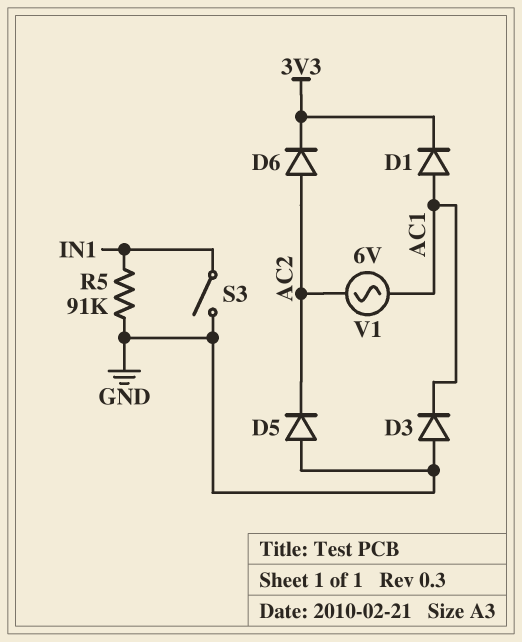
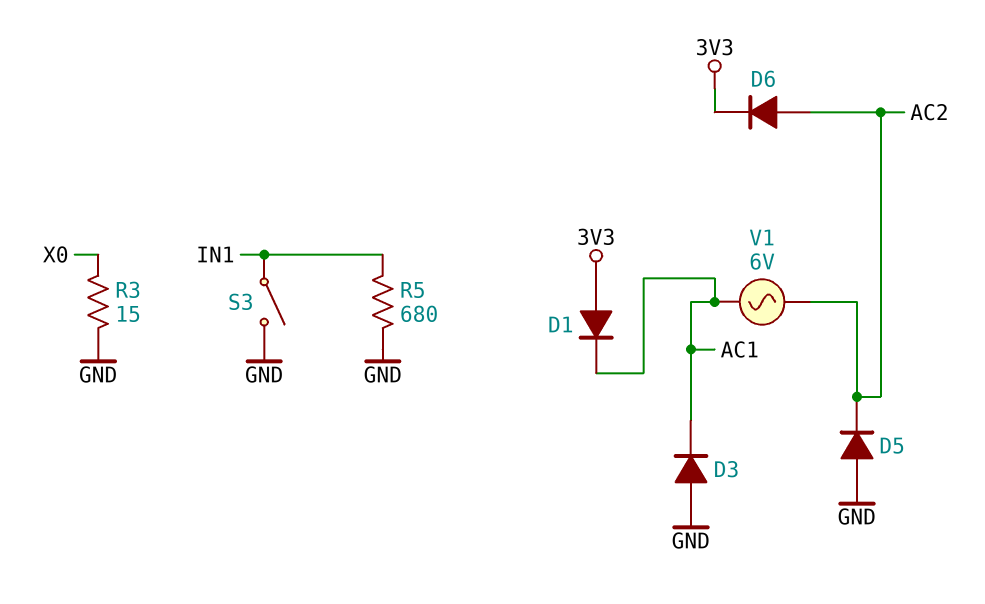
D1: diode (A AC1, K 3V3) -> diode (A 3V3, K AC1)
R3: none -> 15 (GND, X0)
R5: 91k (GND, IN1) -> 680 (GND, IN1)

